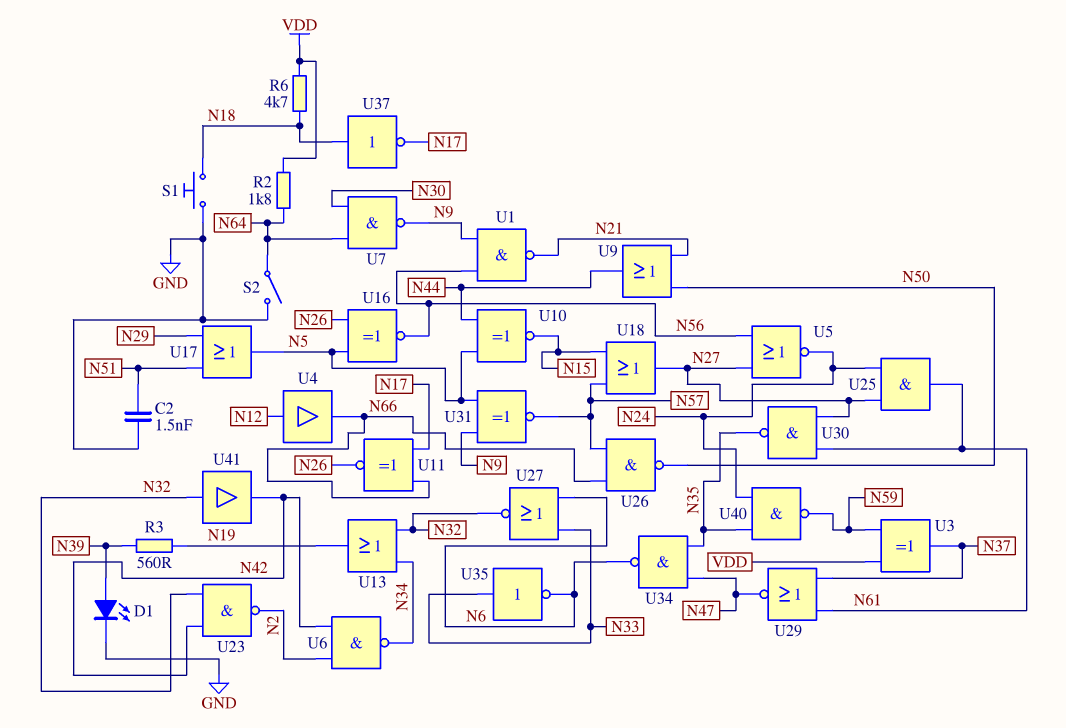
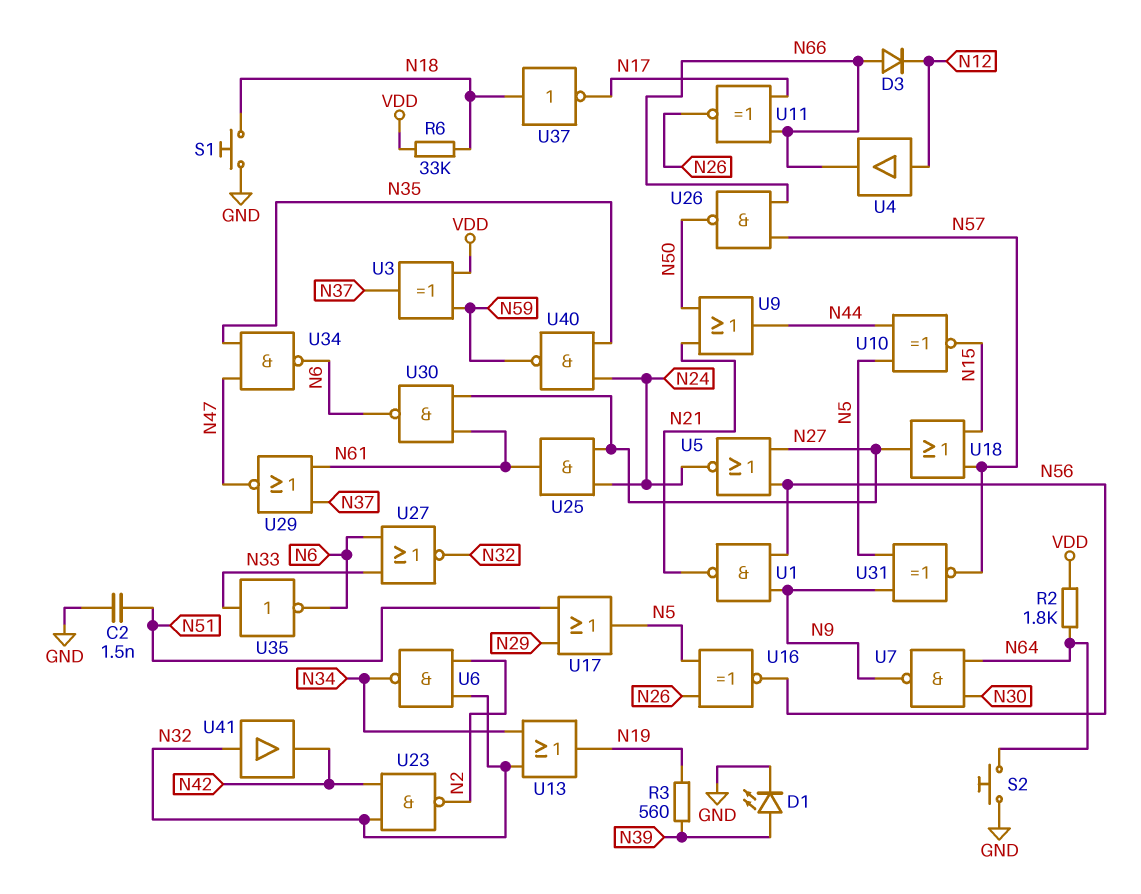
D3: none -> diode (A N66, K N12)
R6: 4.7k (N18, VDD) -> 33k (N18, VDD)
S2: switch (GND, N64) -> button (GND, N64)
U6: NAND (in N2, in N42, out N34) -> NAND (in N2, in N32, out N34)
U30: NAND (in N27, in N61, out N35) -> NAND (in N27, in N61, out N6)

